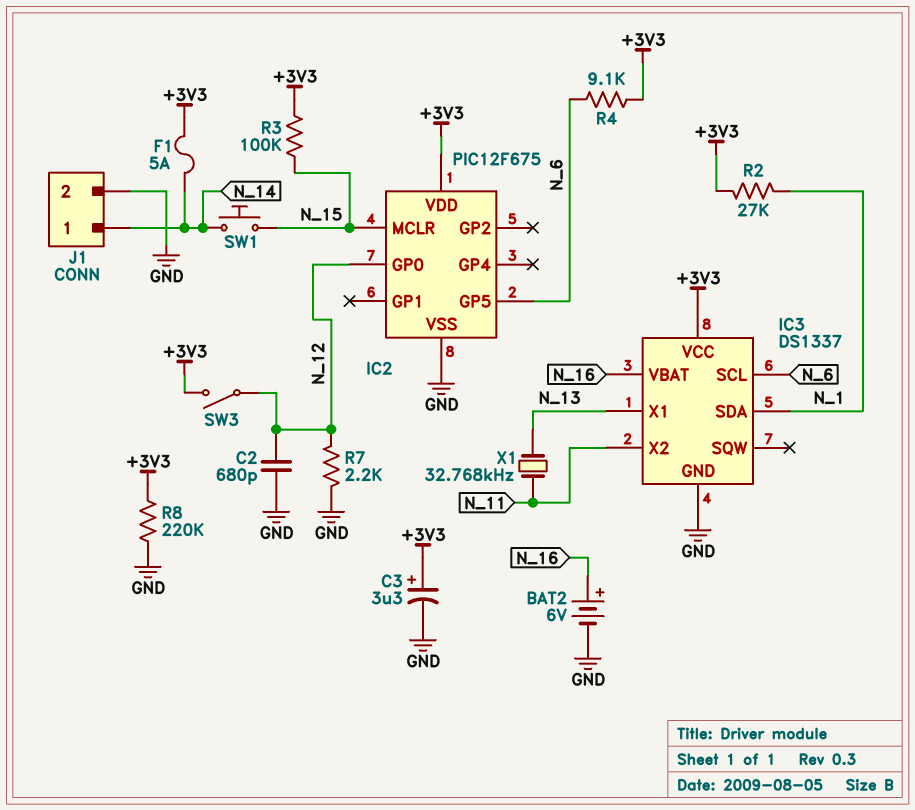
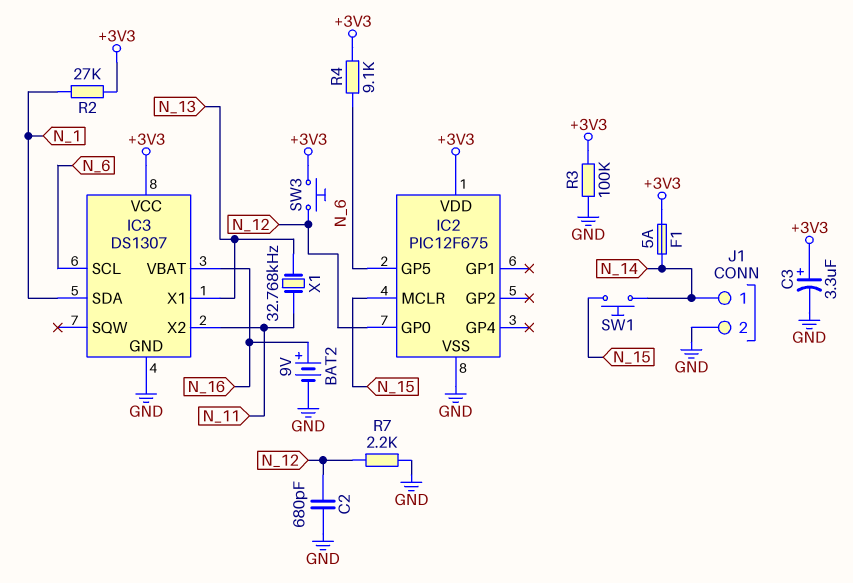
BAT2: 6V (plus N_16, minus GND) -> 9V (plus N_16, minus GND)
IC3: DS1337 -> DS1307
R3: 100k (+3V3, N_15) -> 100k (+3V3, GND)
R8: 220k (+3V3, GND) -> none
SW3: switch (+3V3, N_12) -> button (+3V3, N_12)

